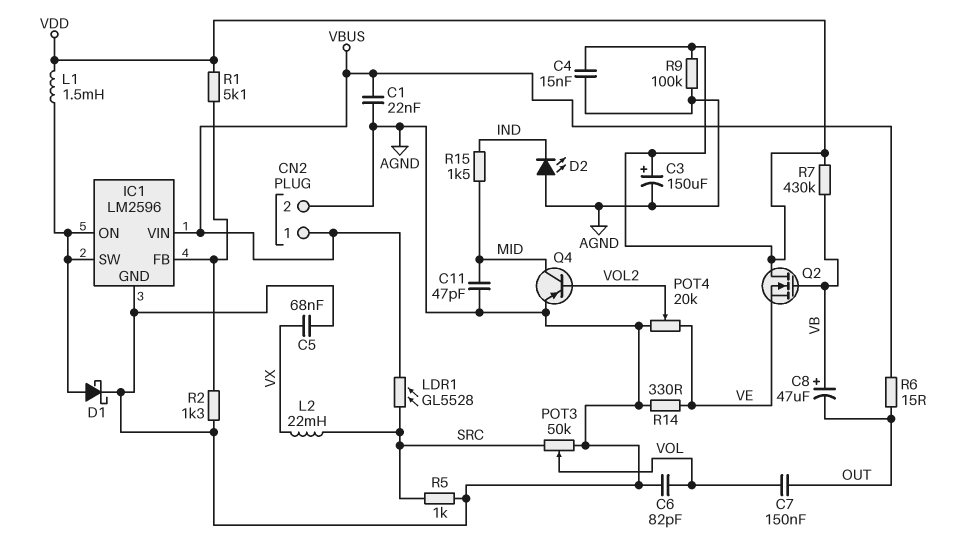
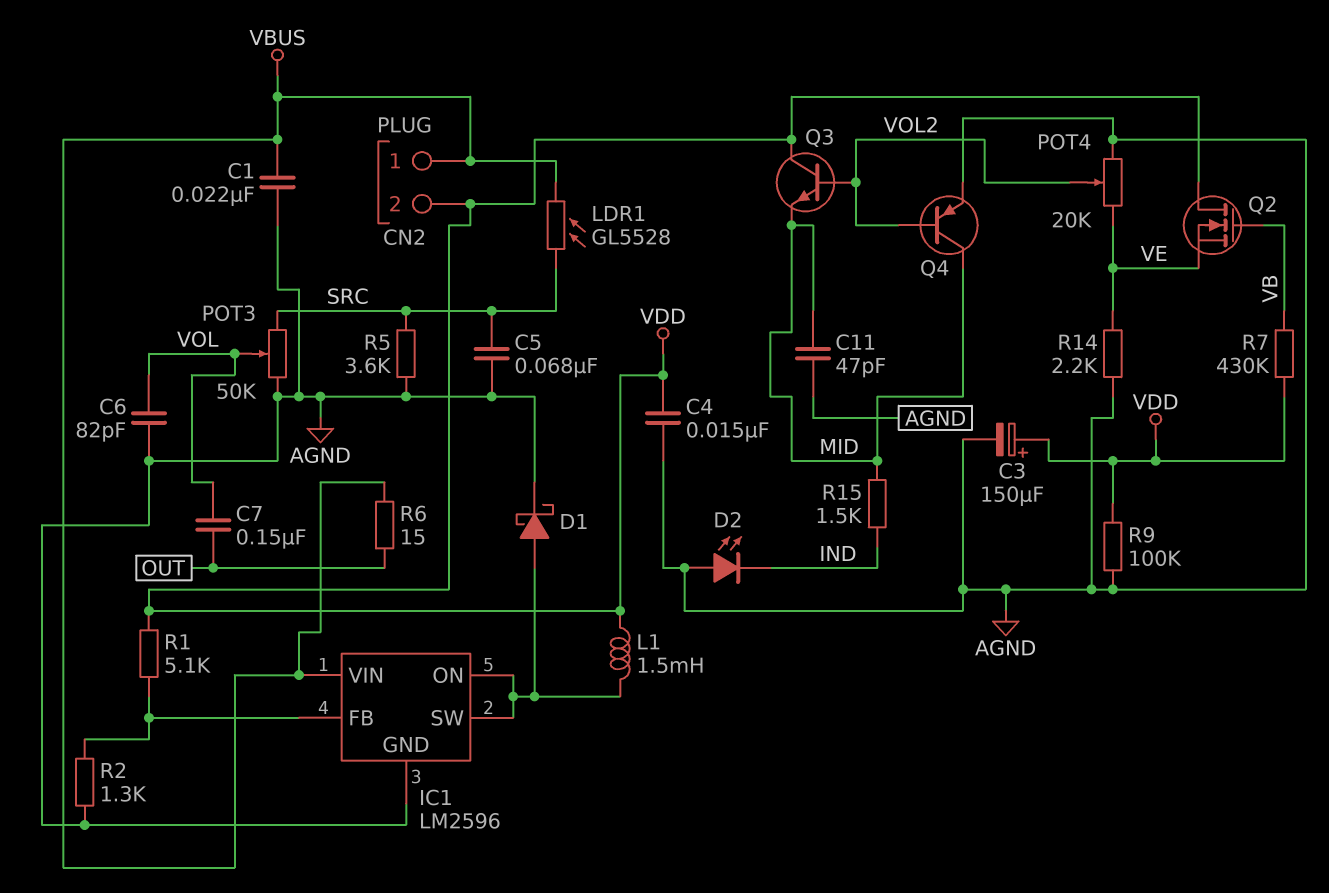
C5: 68nF (AGND, VX) -> 68nF (AGND, SRC)
C8: 47uF (plus VB, minus OUT) -> none
CN2 pin 2: AGND -> VDD
L2: 22mH (SRC, VX) -> none
Q3: none -> NPN (B VOL2, C VDD, E MID)
R5: 1k (AGND, SRC) -> 3.6k (AGND, SRC)
R14: 330 (AGND, VE) -> 2.2k (AGND, VE)

